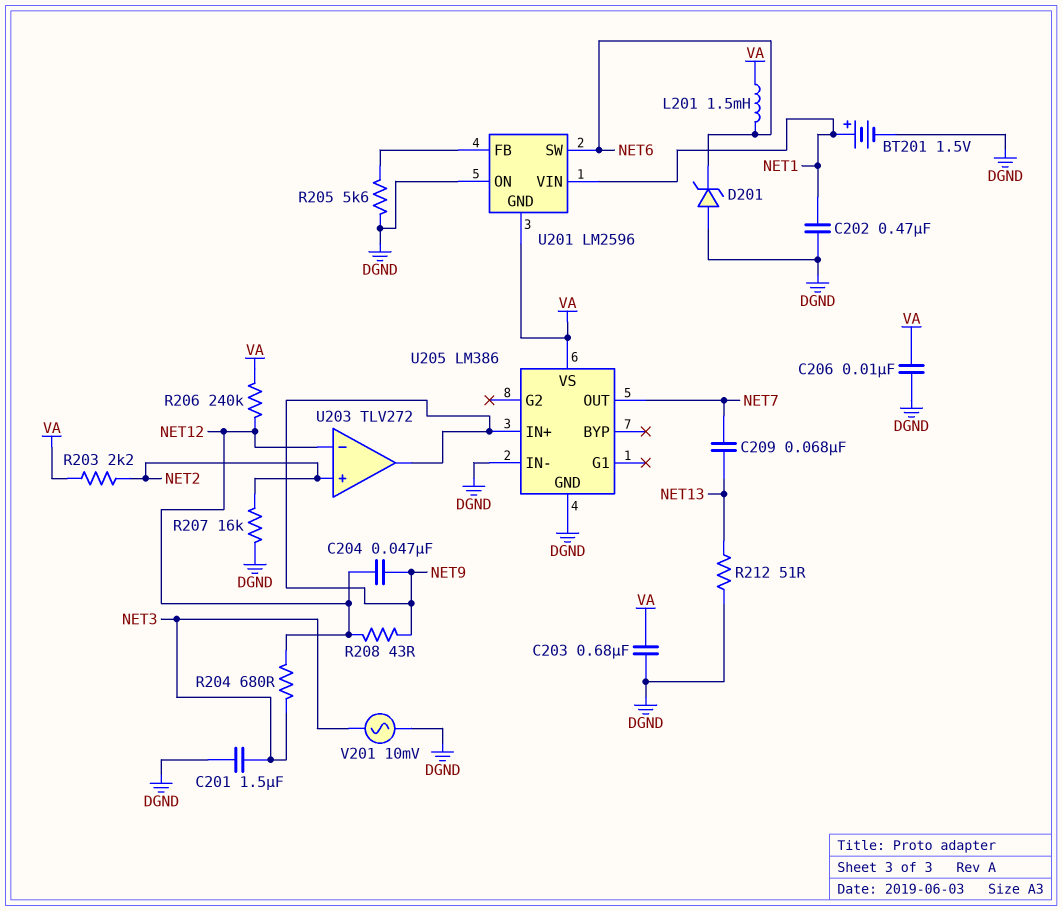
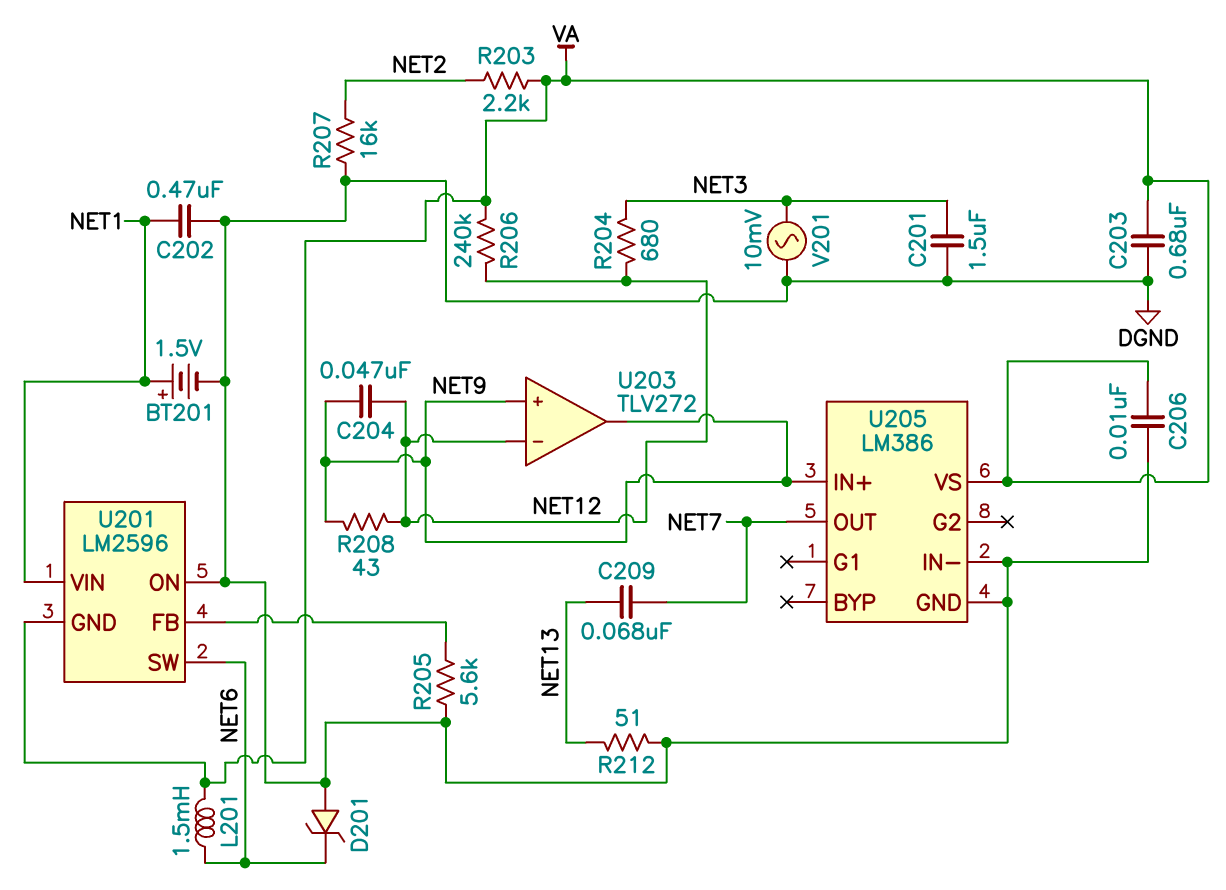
U203 pin in+: NET2 -> NET9

